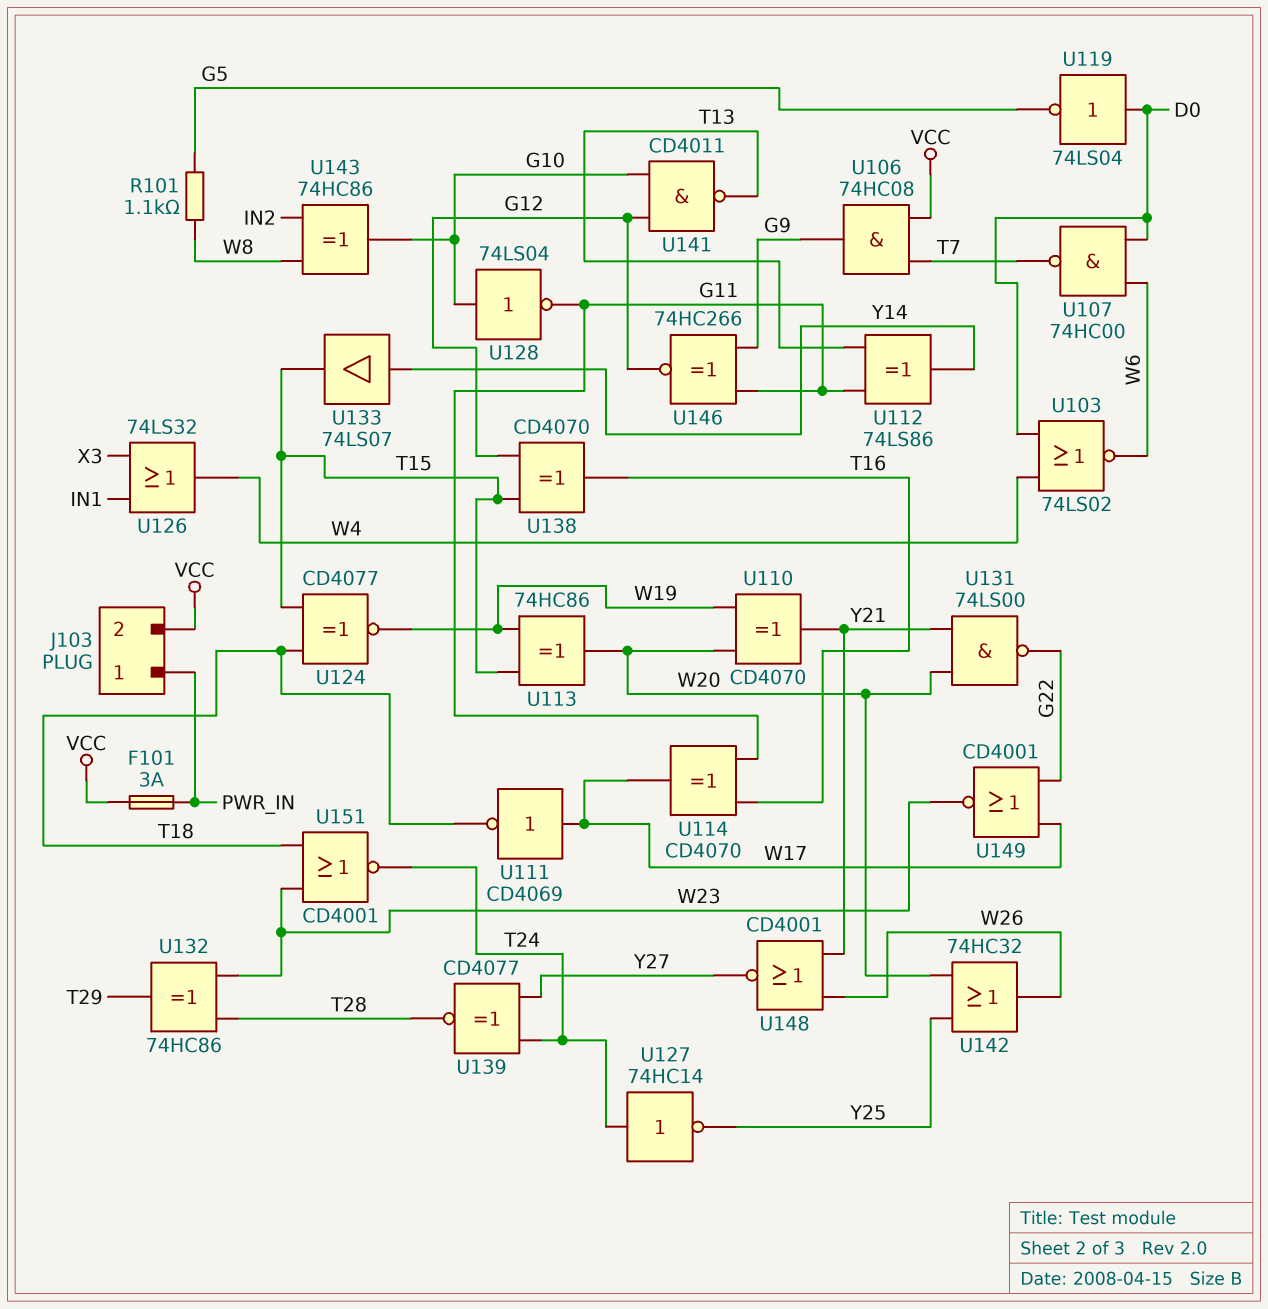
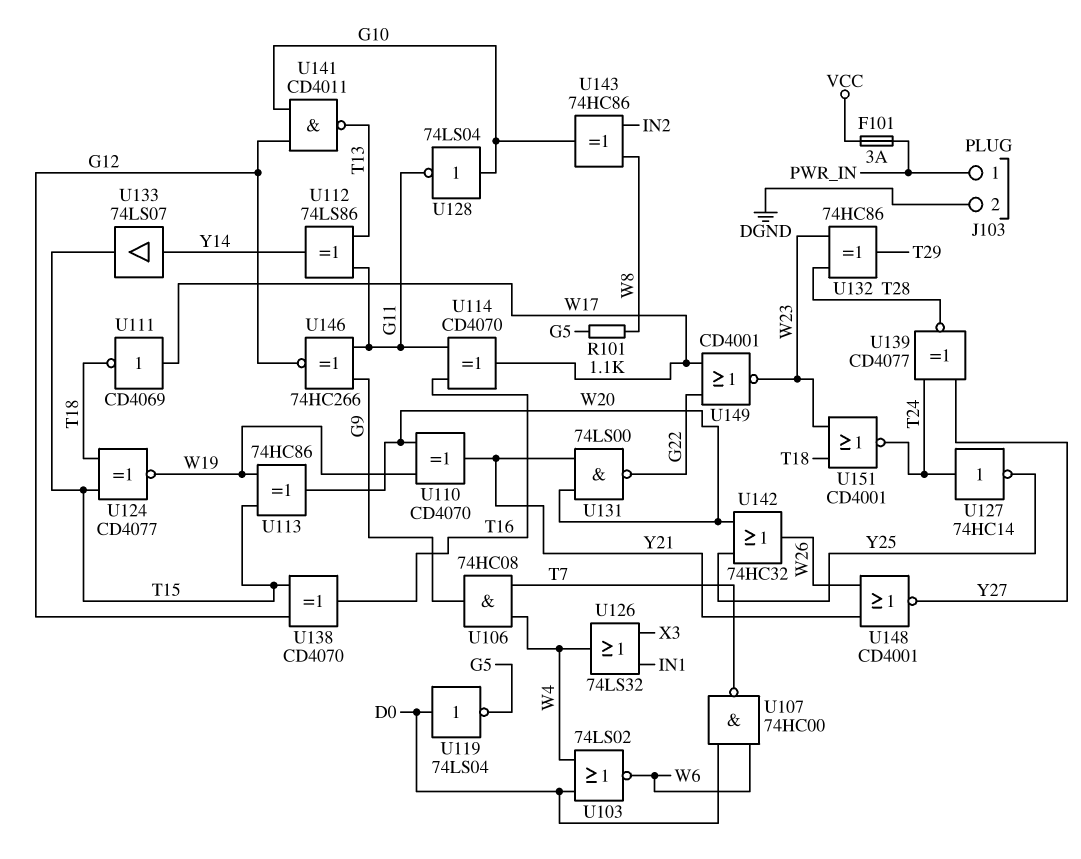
J103 pin 2: VCC -> DGND
U106: AND 74HC08 (in T7, in VCC, out G9) -> AND 74HC08 (in T7, in W4, out G9)

